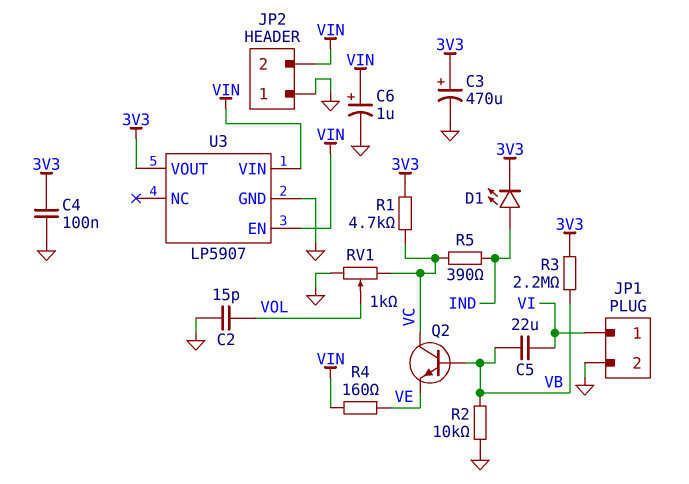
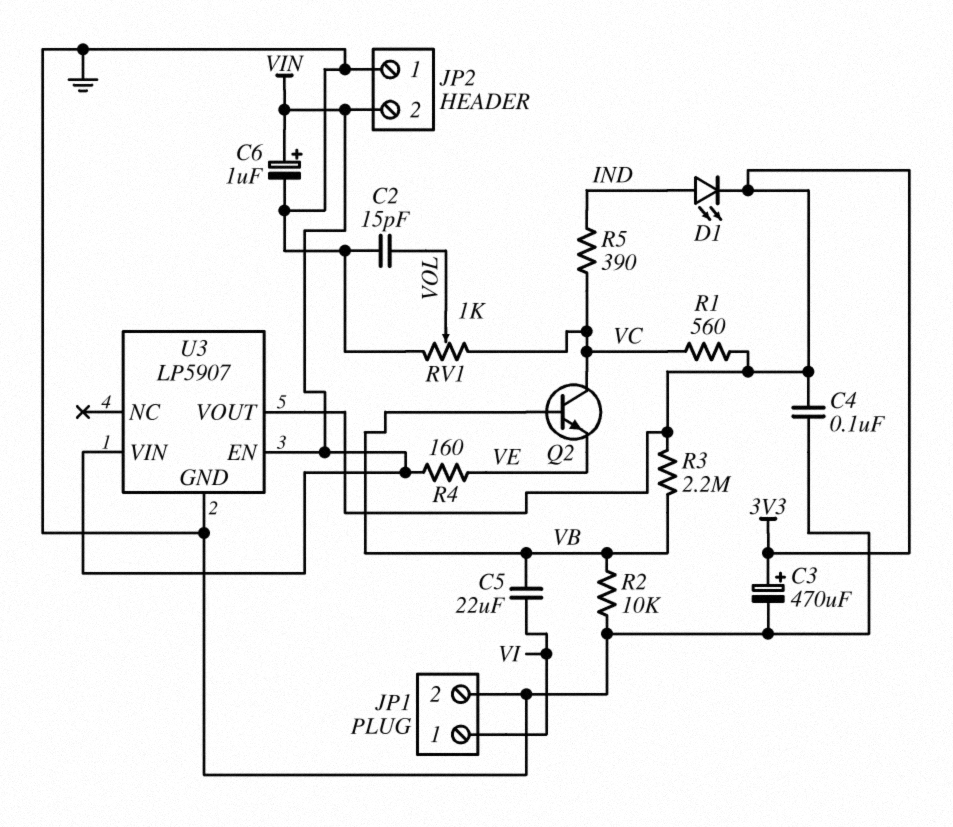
R1: 4.7k (3V3, VC) -> 560 (3V3, VC)

